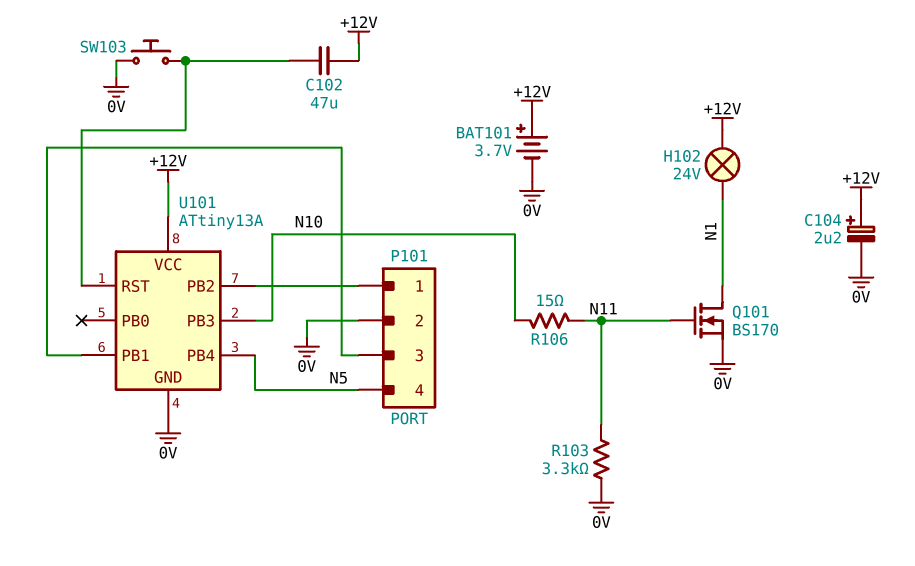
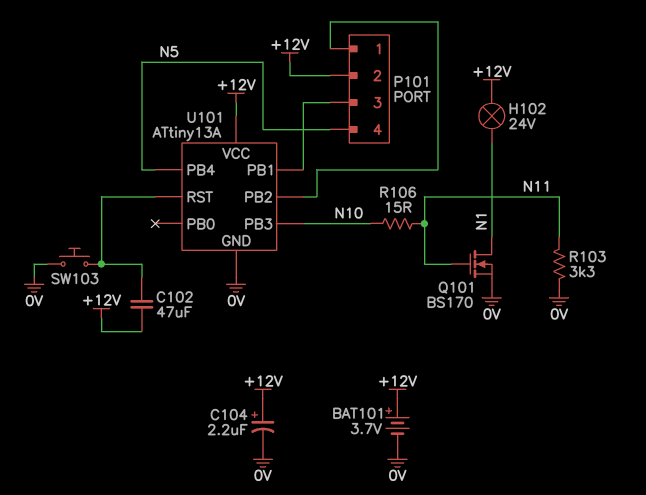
P101 pin 2: 0V -> +12V

